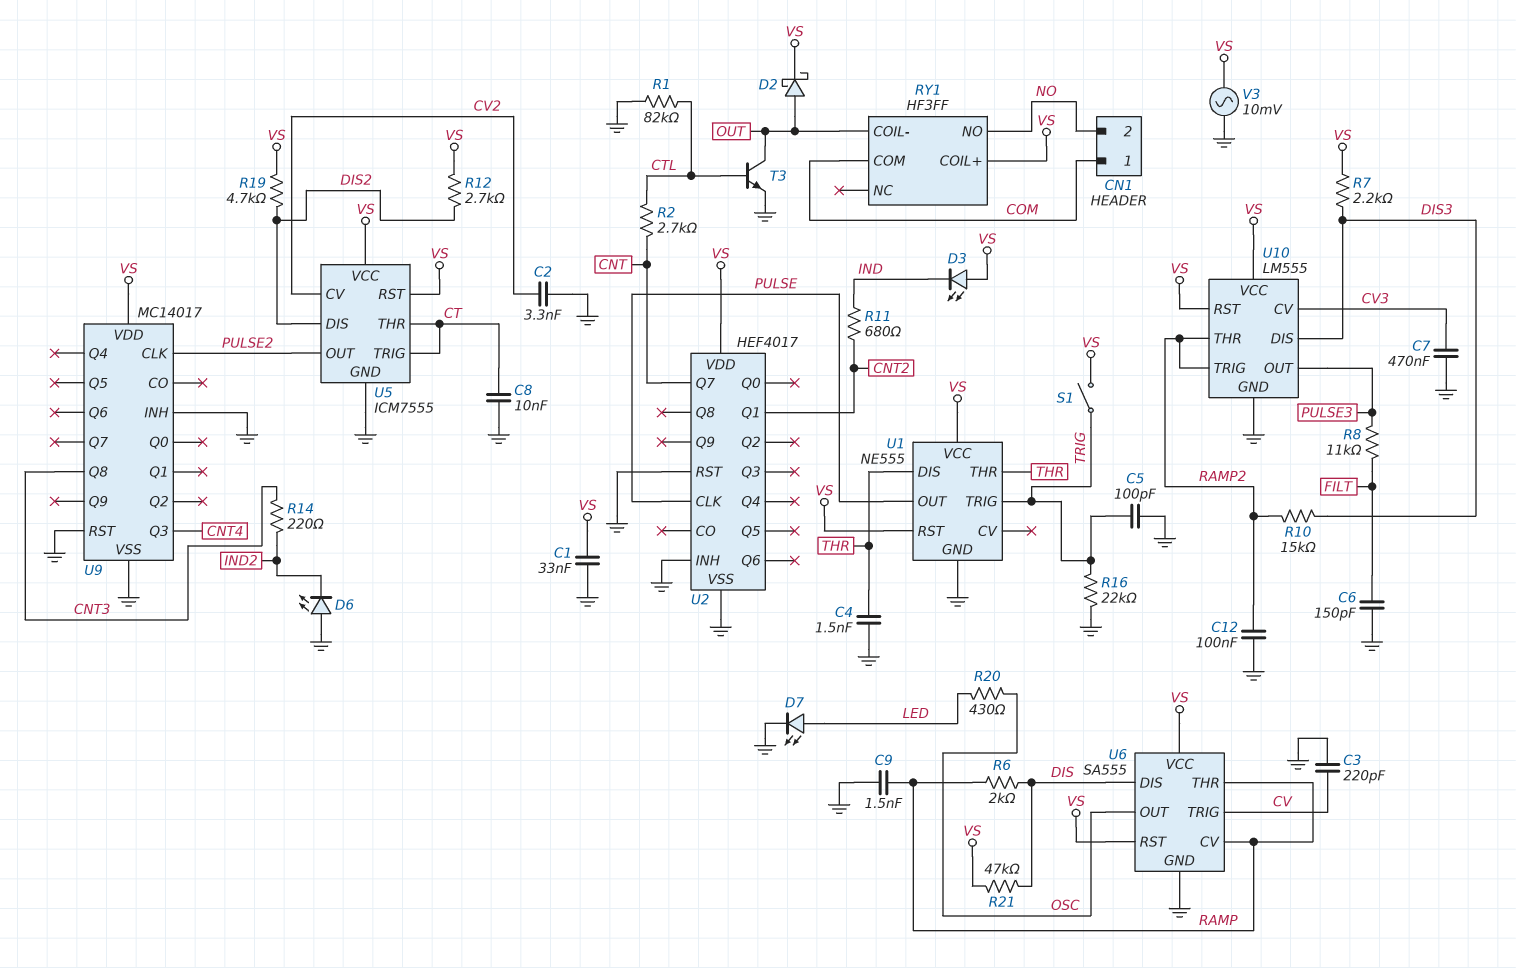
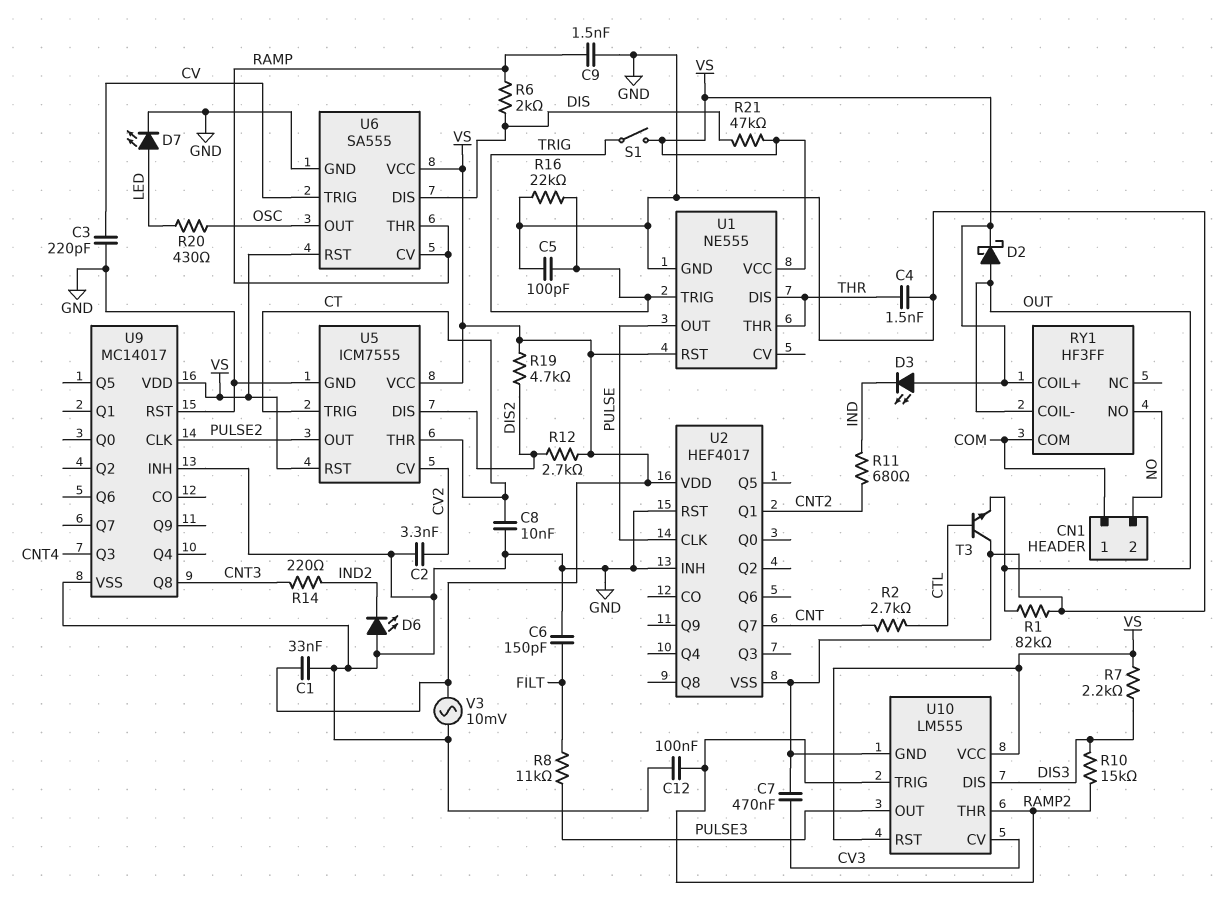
R1: 82k (CTL, GND) -> 82k (GND, OUT)
T3: NPN (B CTL, C OUT, E GND) -> NPN (B CTL, C GND, E OUT)

